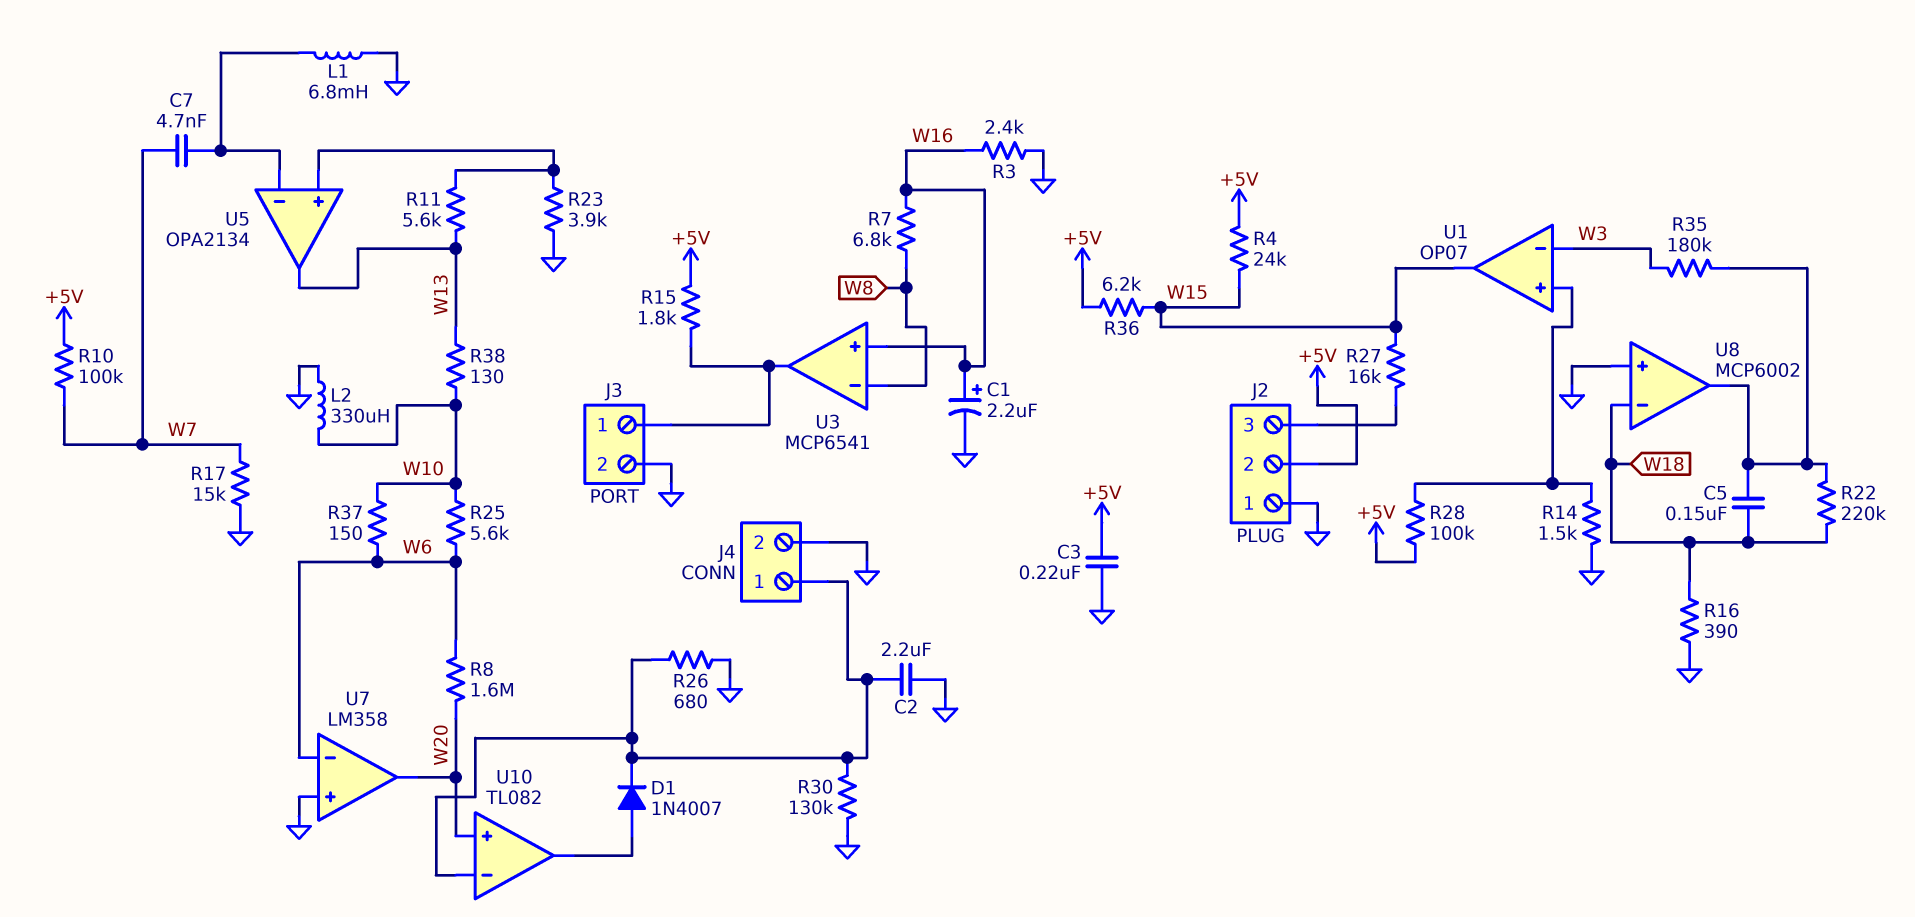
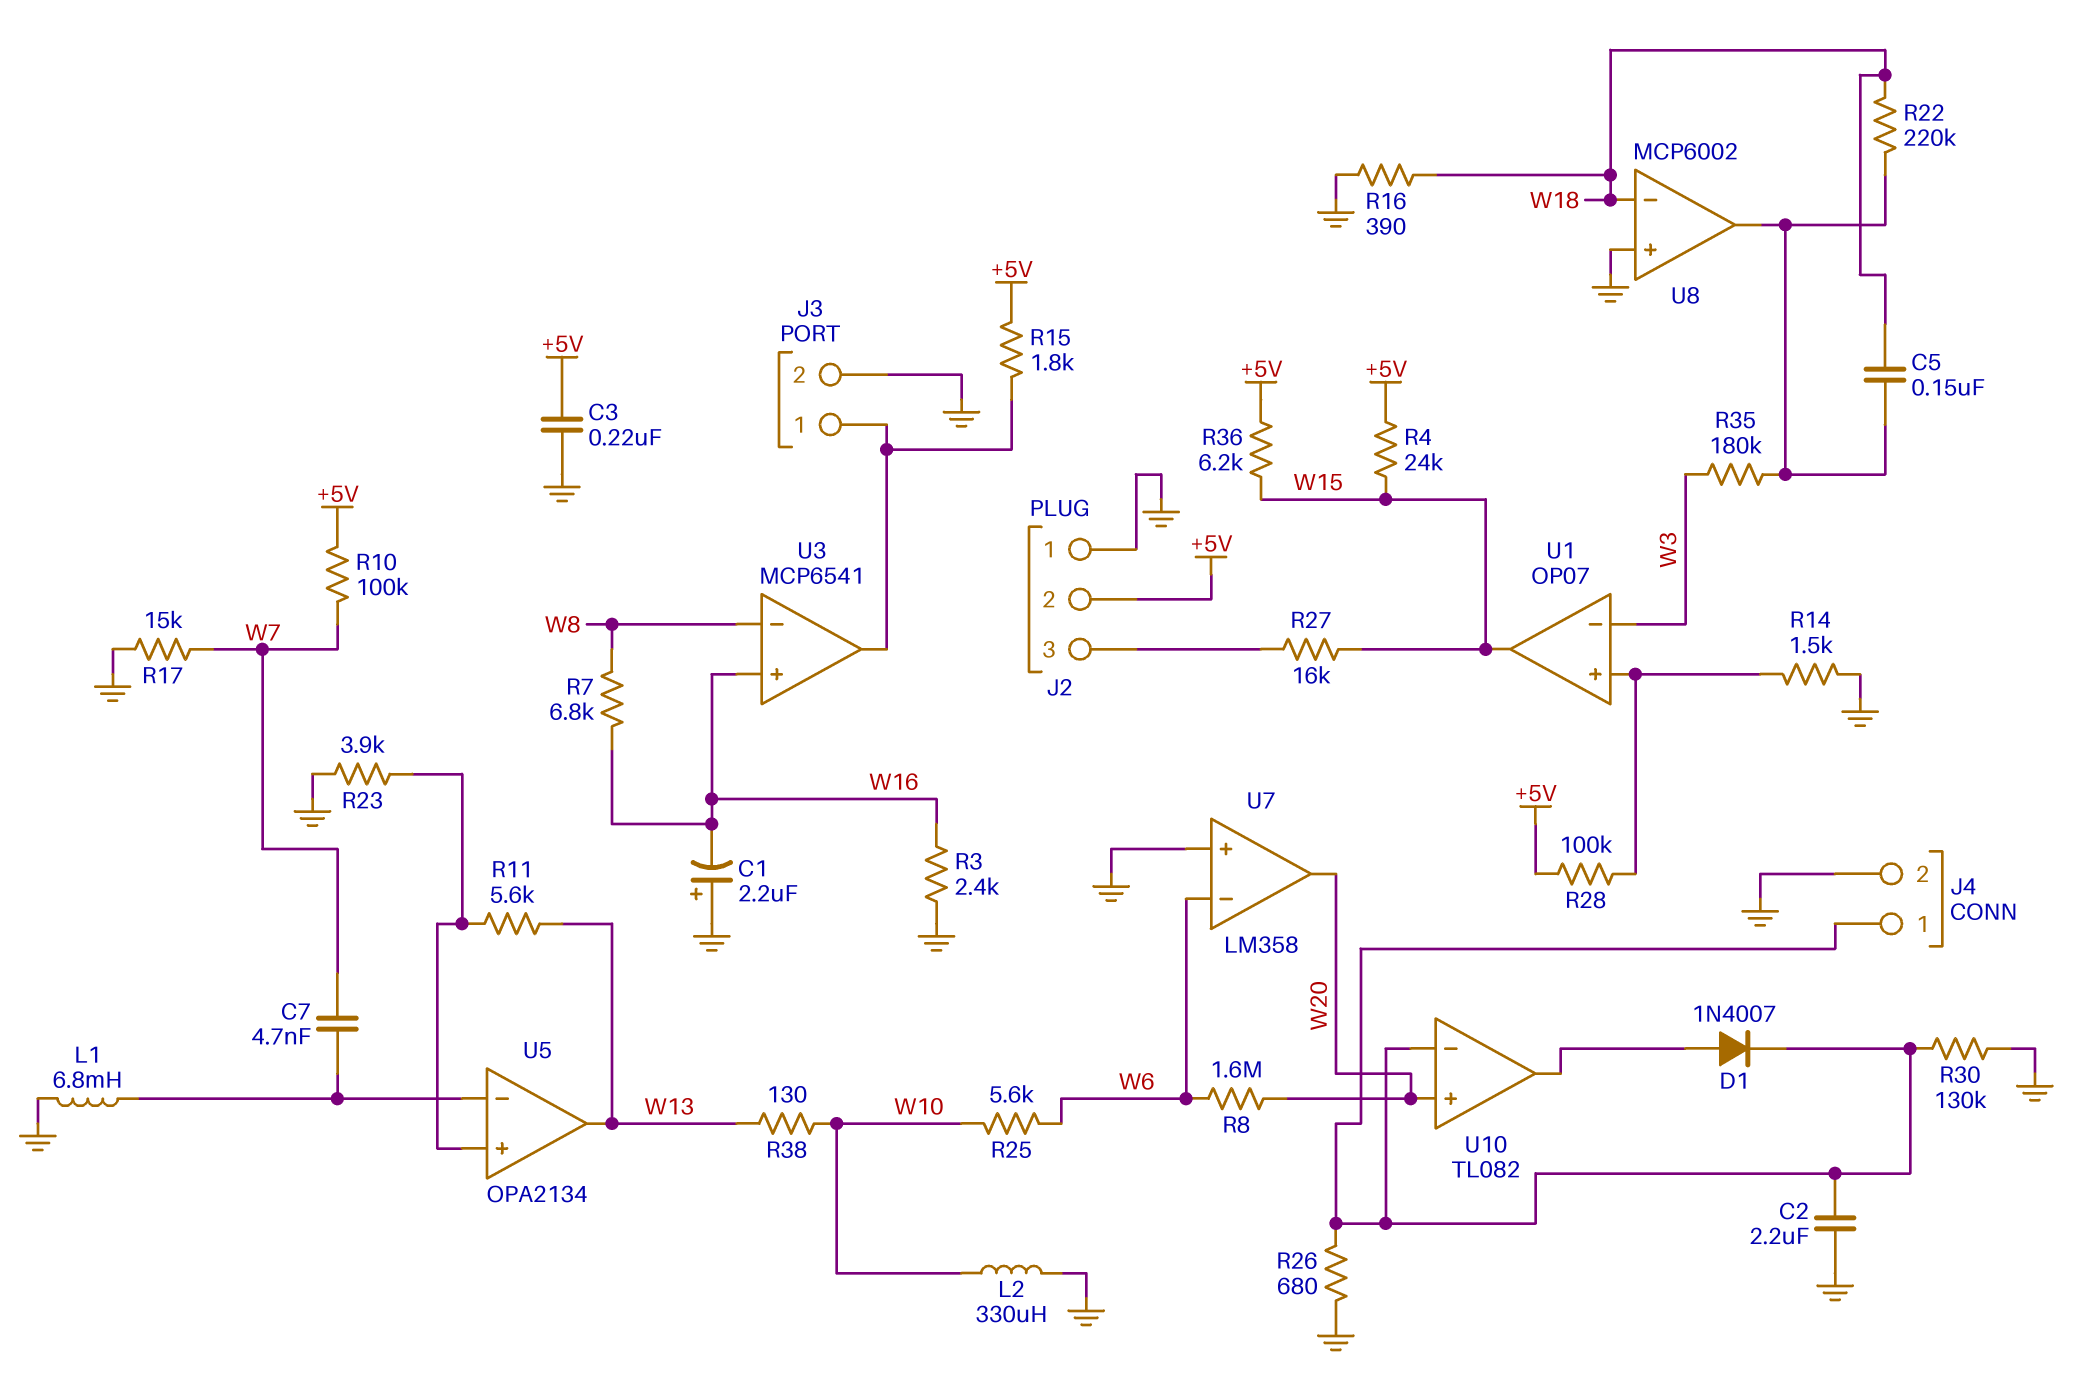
C1: 2.2uF (plus W16, minus GND) -> 2.2uF (plus GND, minus W16)
R37: 150 (W6, W10) -> none

